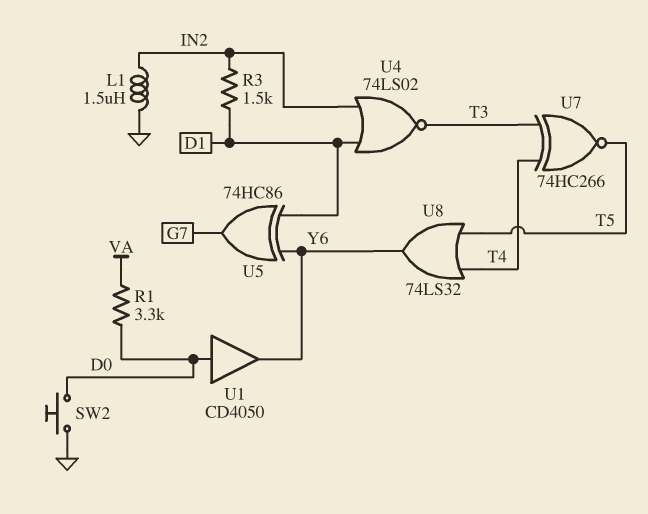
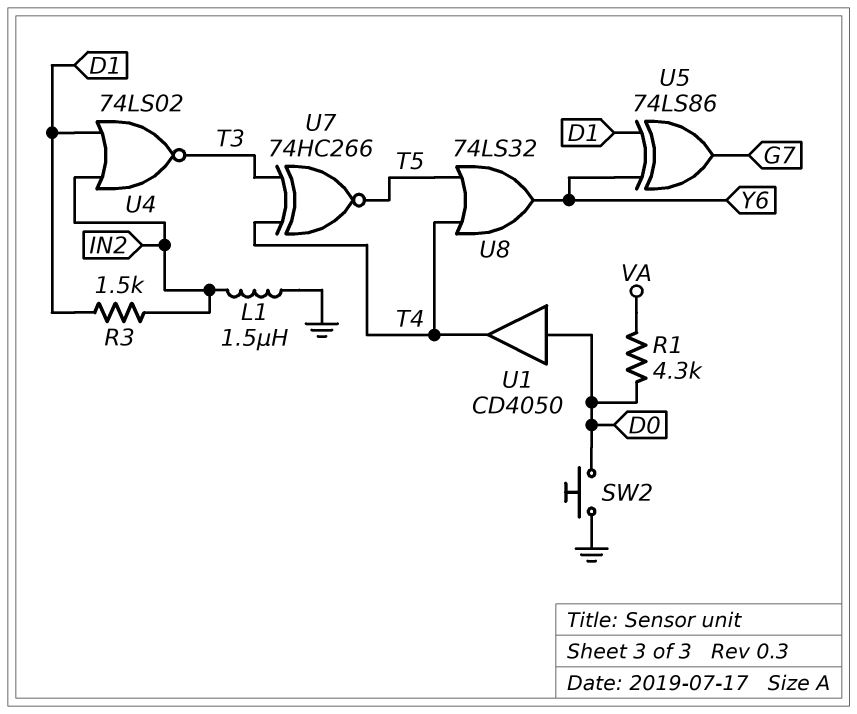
R1: 3.3k (D0, VA) -> 4.3k (D0, VA)
U1: buffer CD4050 (in D0, out Y6) -> buffer CD4050 (in D0, out T4)
U5: XOR 74HC86 (in D1, in Y6, out G7) -> XOR 74LS86 (in D1, in Y6, out G7)

